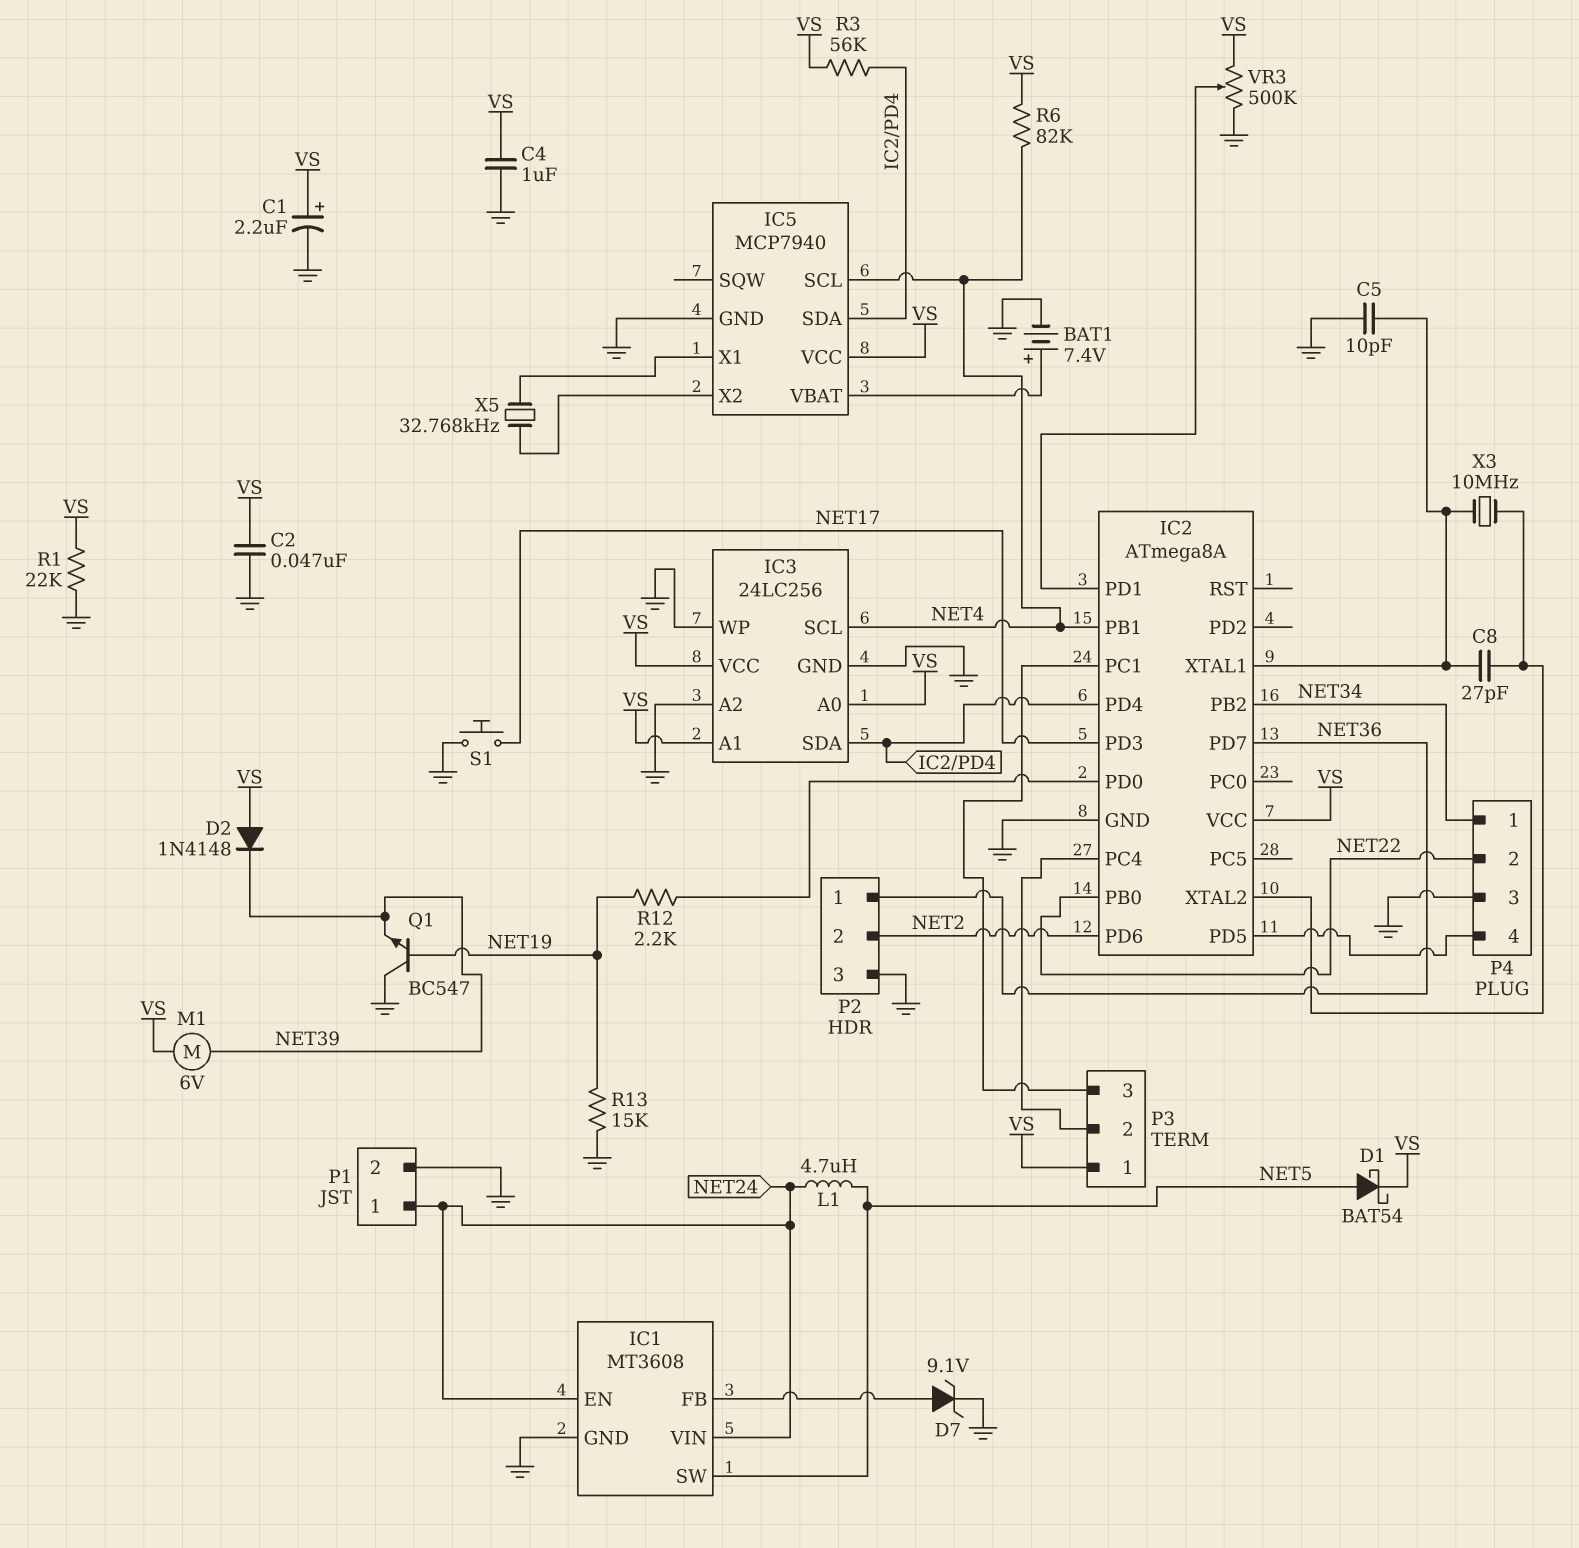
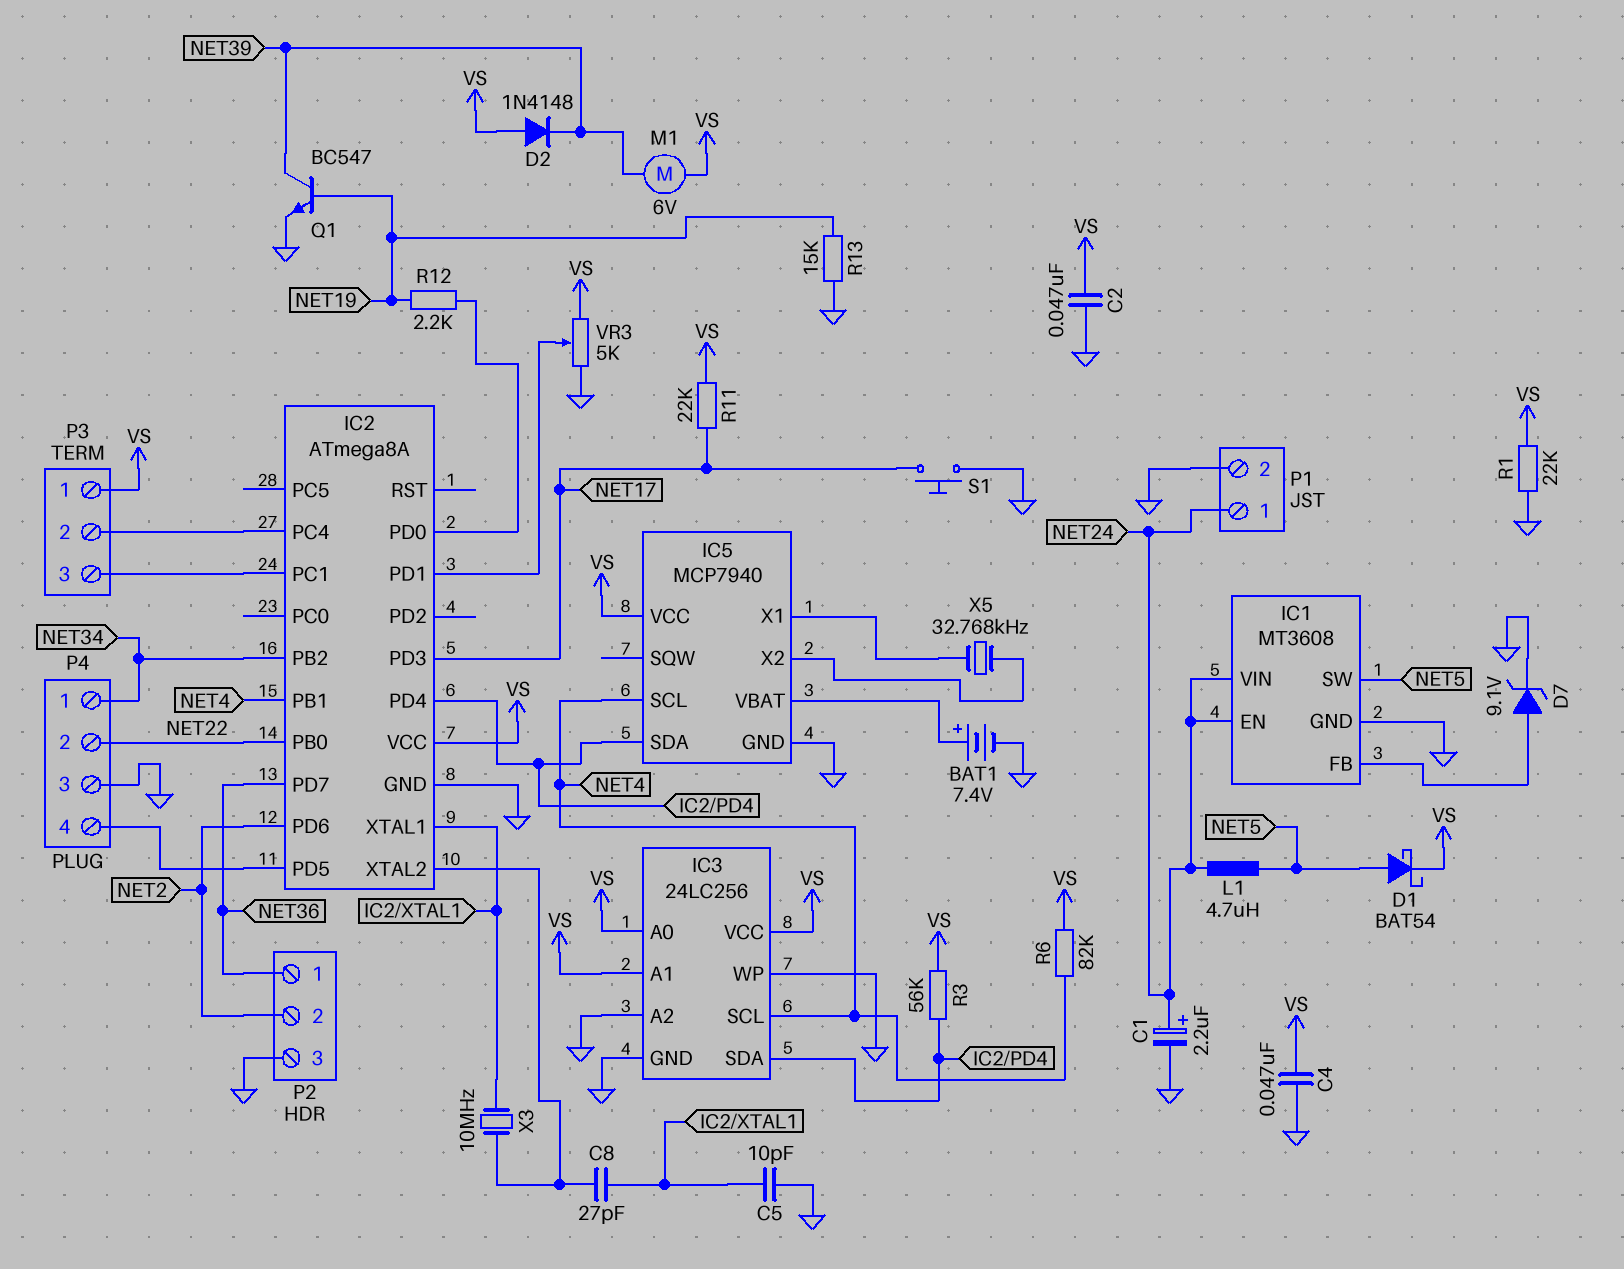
C1: 2.2uF (plus VS, minus GND) -> 2.2uF (plus NET24, minus GND)
C4: 1uF (GND, VS) -> 47nF (GND, VS)
Q1: NPN BC547 (B NET19, C GND, E NET39) -> NPN BC547 (B NET19, C NET39, E GND)
R11: none -> 22k (NET17, VS)
VR3: 500k (GND, VS, wiper IC2/PD1) -> 5k (GND, VS, wiper IC2/PD1)

